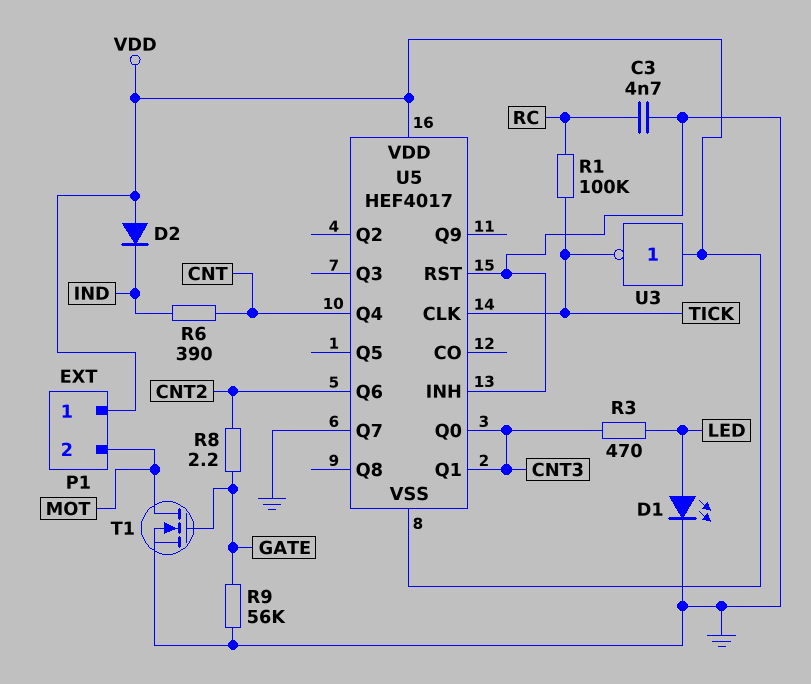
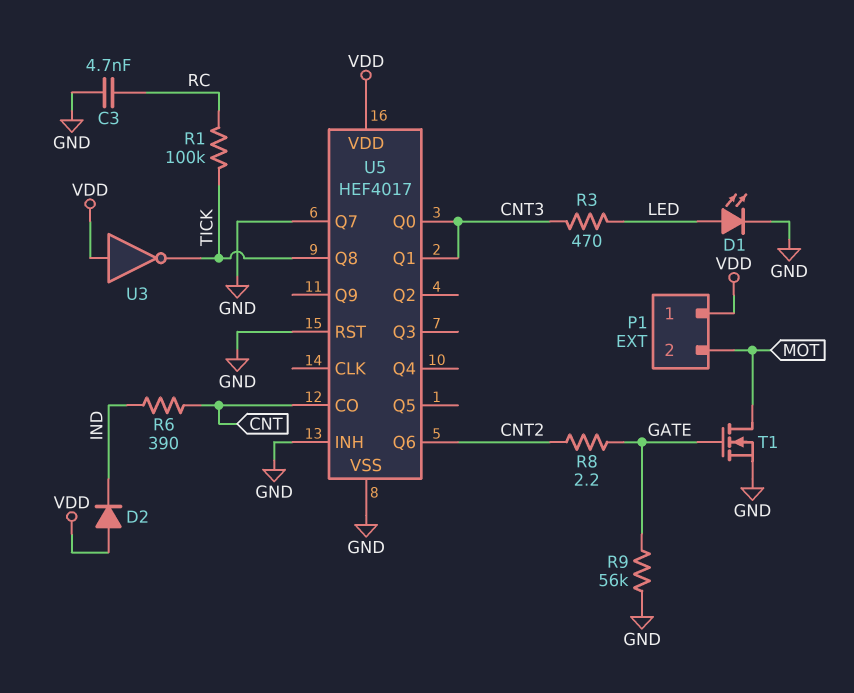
U5 pin CLK: TICK -> none
U5 pin CO: none -> CNT
U5 pin Q4: CNT -> none
U5 pin Q8: none -> TICK
U5 pin VSS: VDD -> GND

